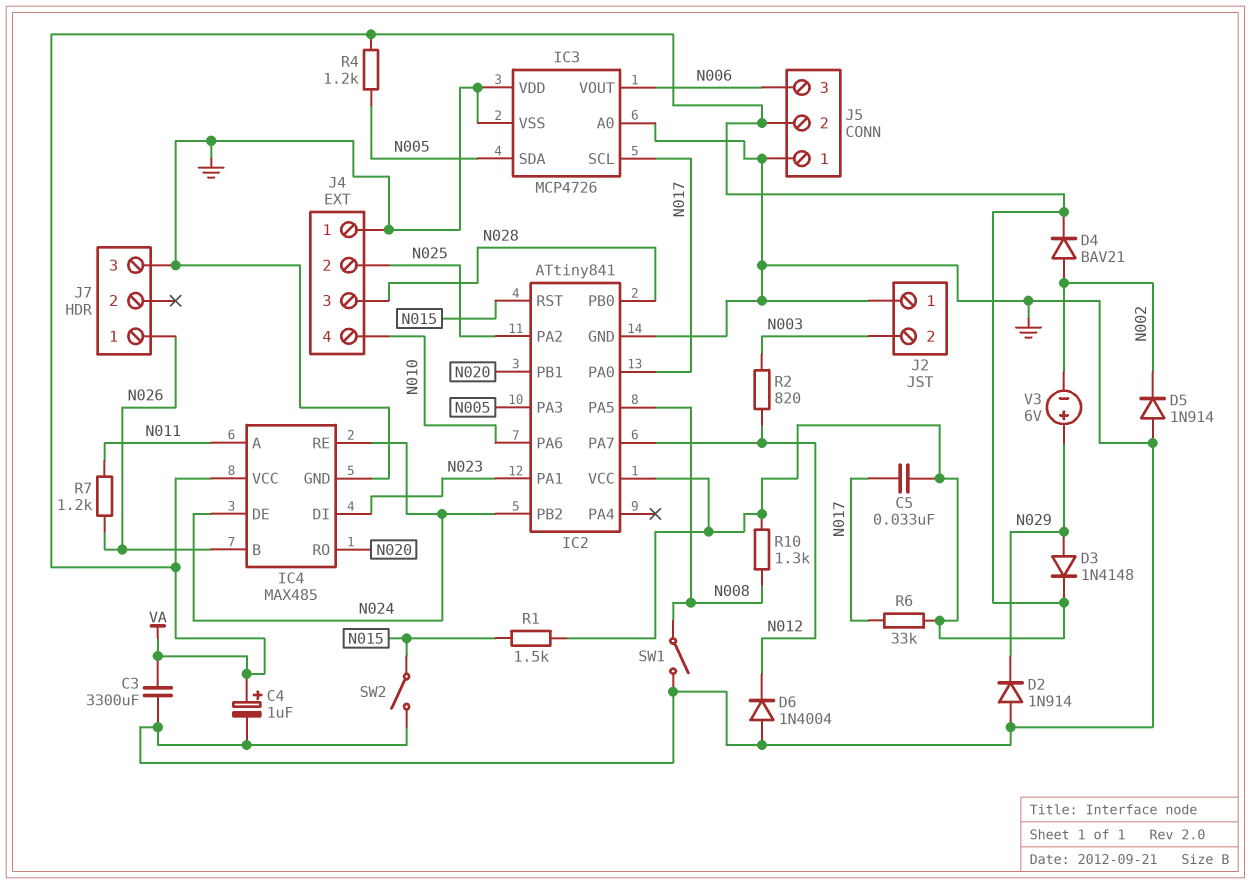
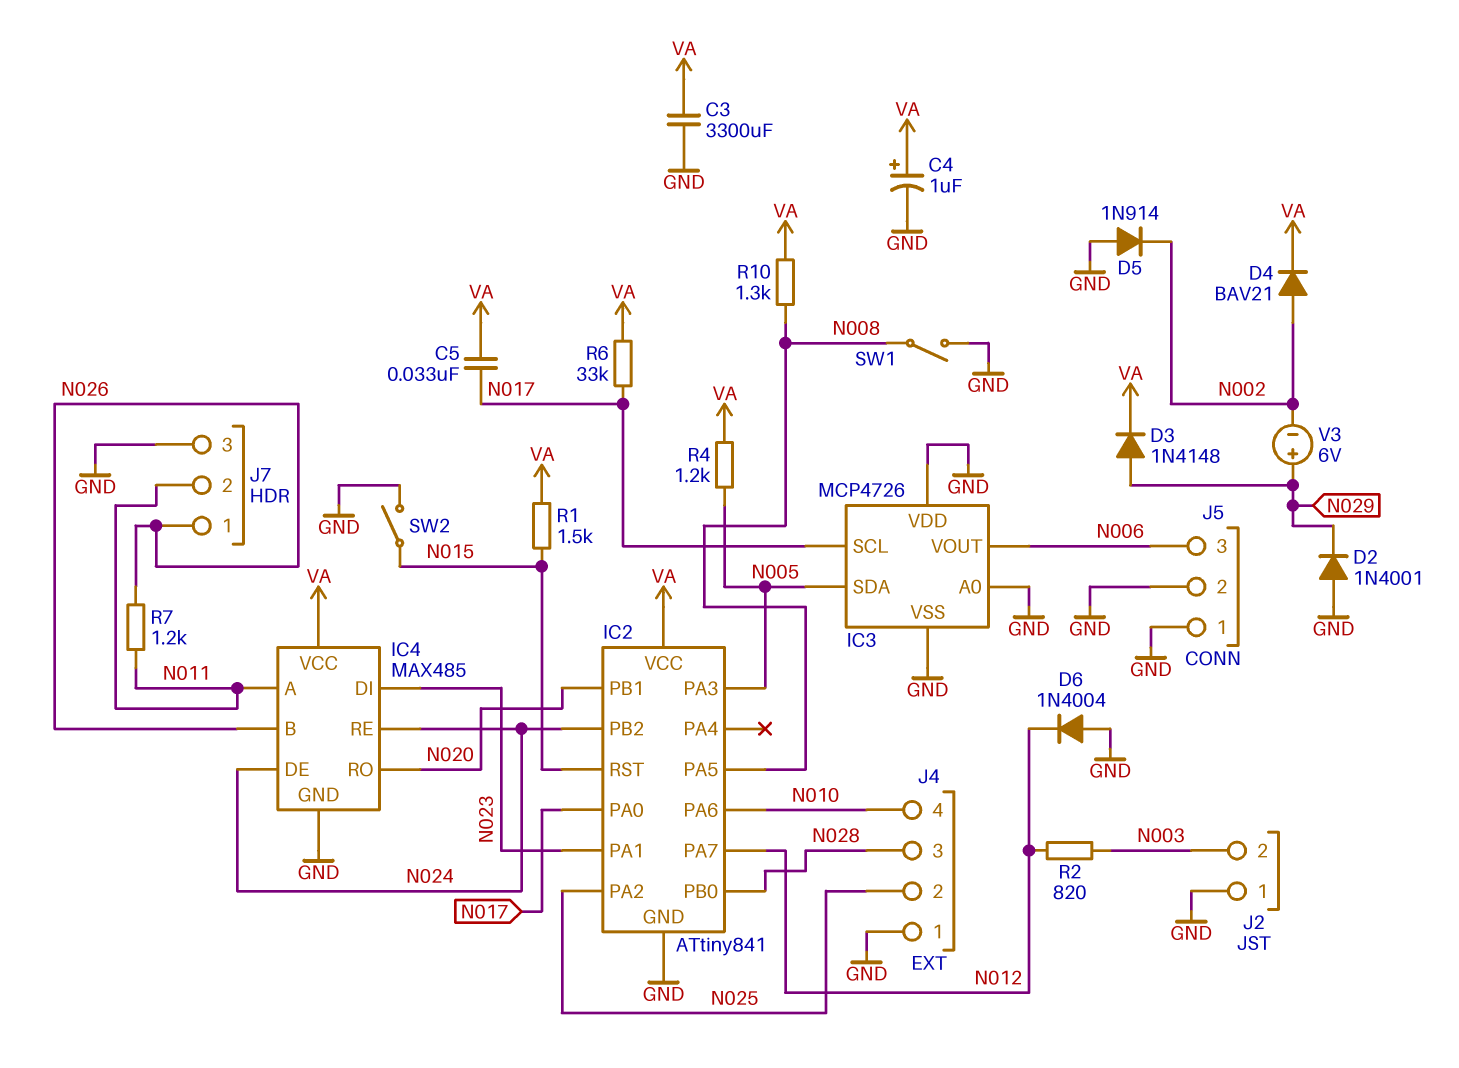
D2: diode 1N914 (A GND, K N029) -> diode 1N4001 (A GND, K N029)
J5 pin 2: VA -> GND
J7 pin 2: none -> N011

